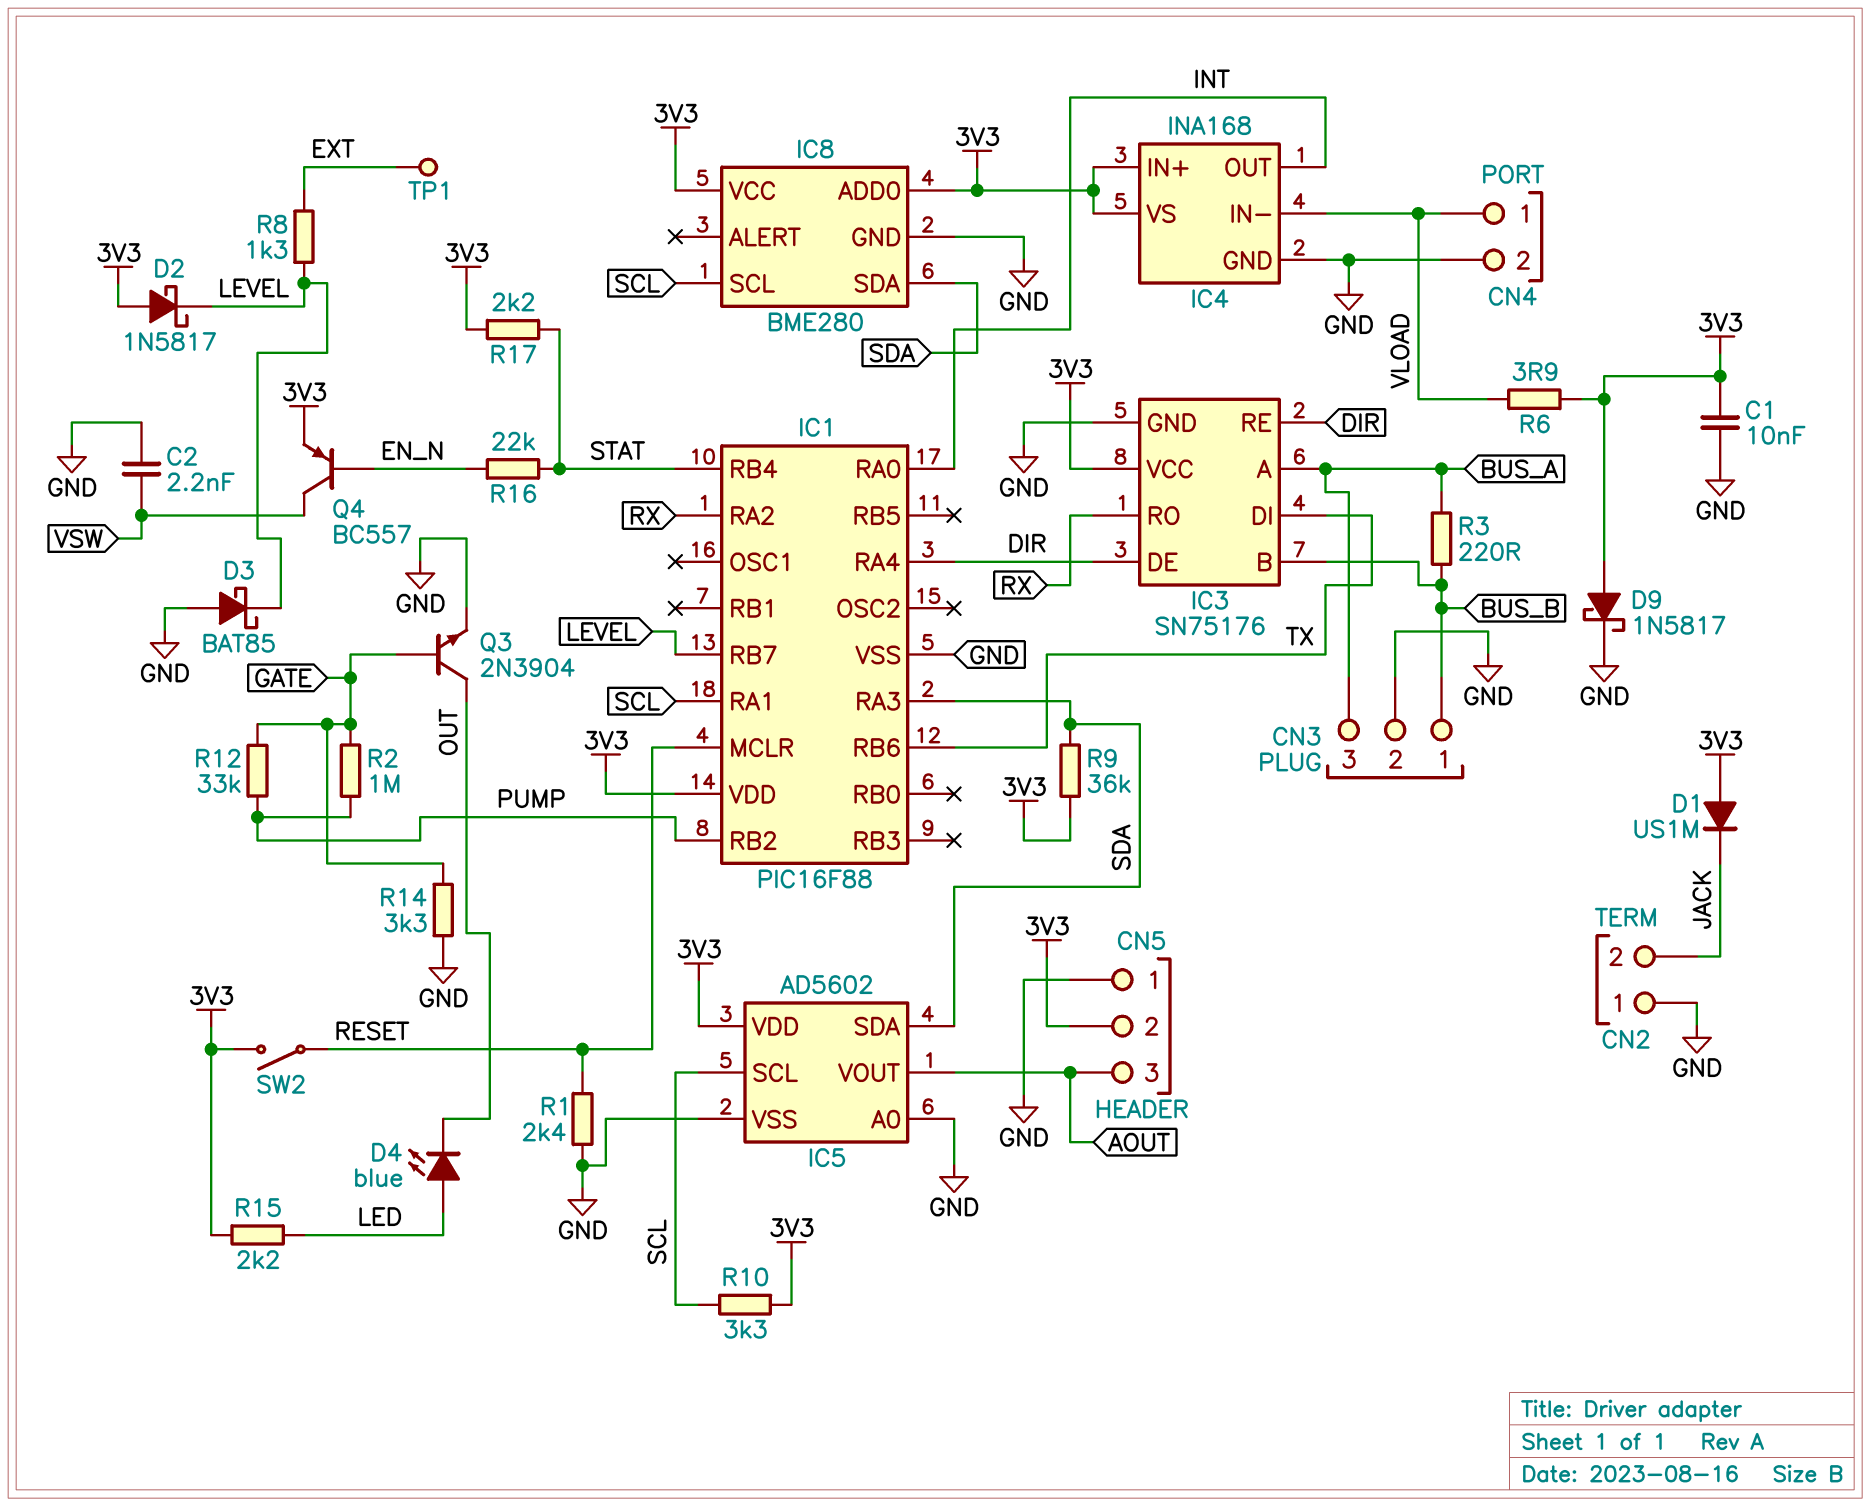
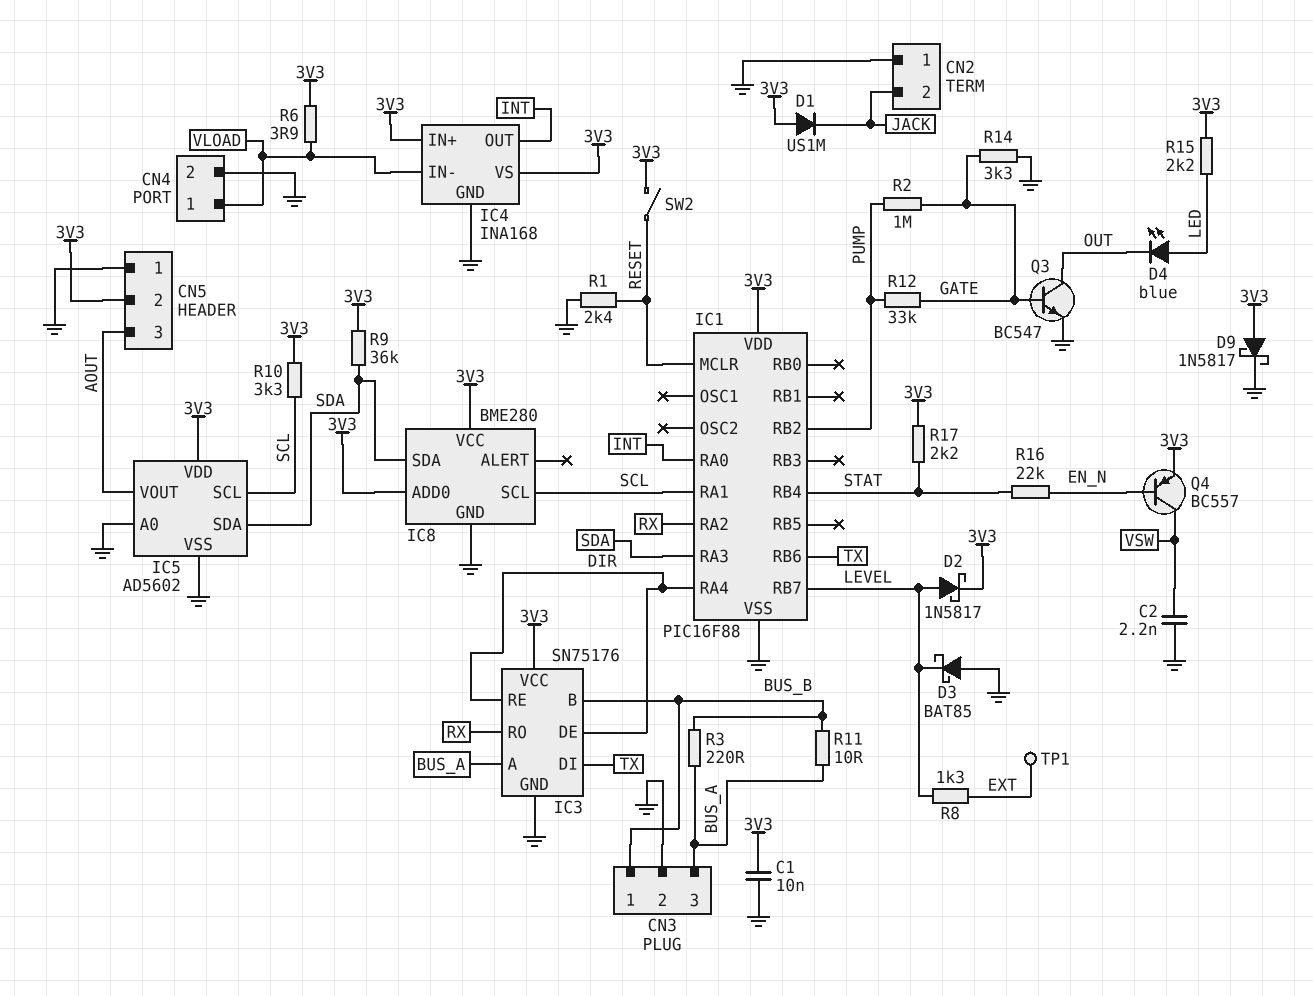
D2: schottky 1N5817 (A 3V3, K LEVEL) -> schottky 1N5817 (A LEVEL, K 3V3)
Q3: NPN 2N3904 (B GATE, C OUT, E GND) -> NPN BC547 (B GATE, C OUT, E GND)
R11: none -> 10 (BUS_A, BUS_B)

